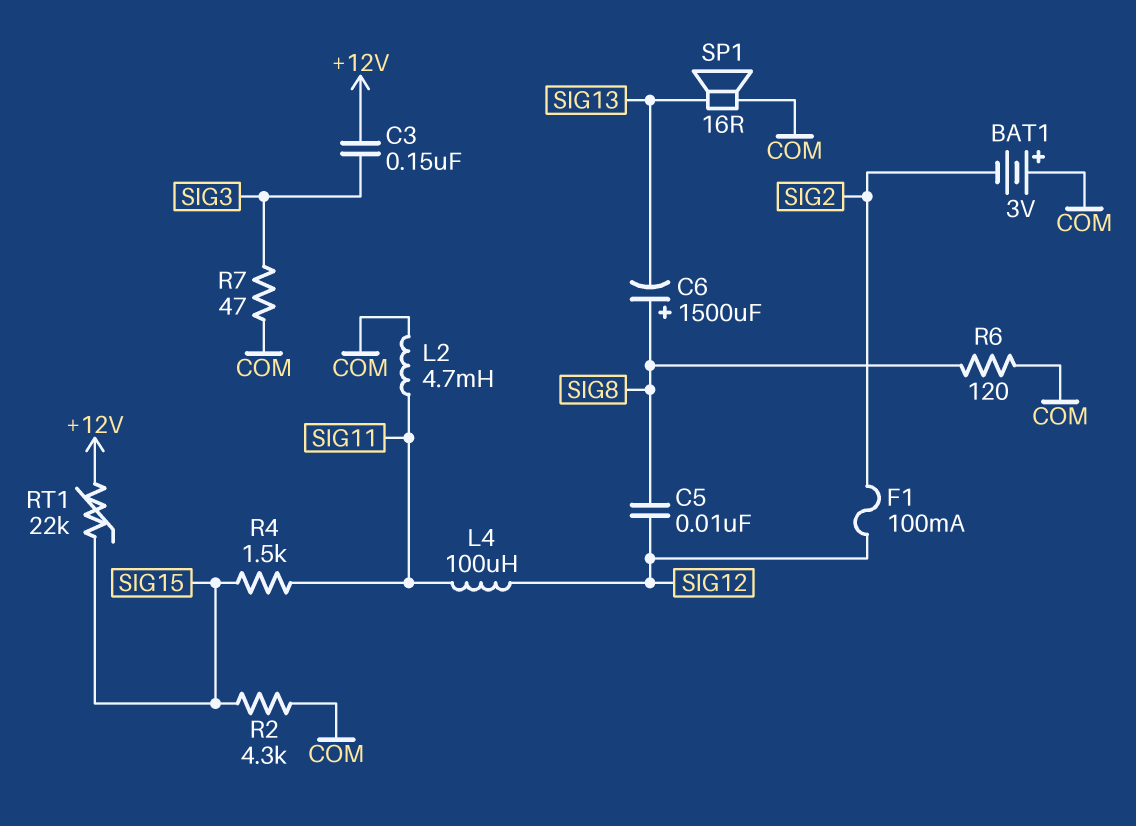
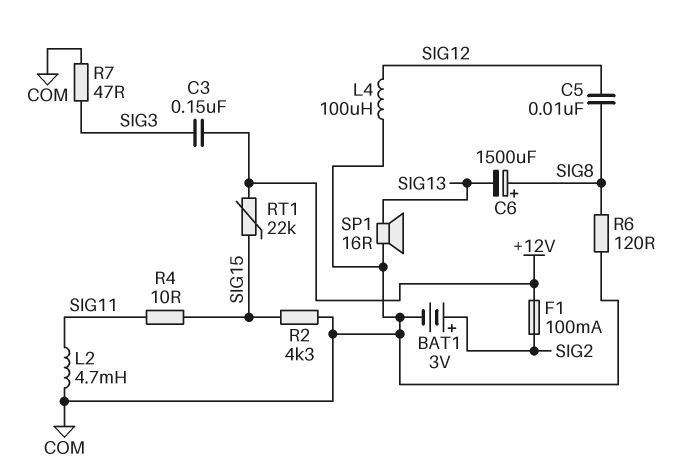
BAT1: 3V (plus COM, minus SIG2) -> 3V (plus SIG2, minus COM)
F1: 100mA (SIG2, SIG12) -> 100mA (+12V, SIG2)
L4: 100uH (SIG11, SIG12) -> 100uH (COM, SIG12)
R4: 1.5k (SIG11, SIG15) -> 10 (SIG11, SIG15)

